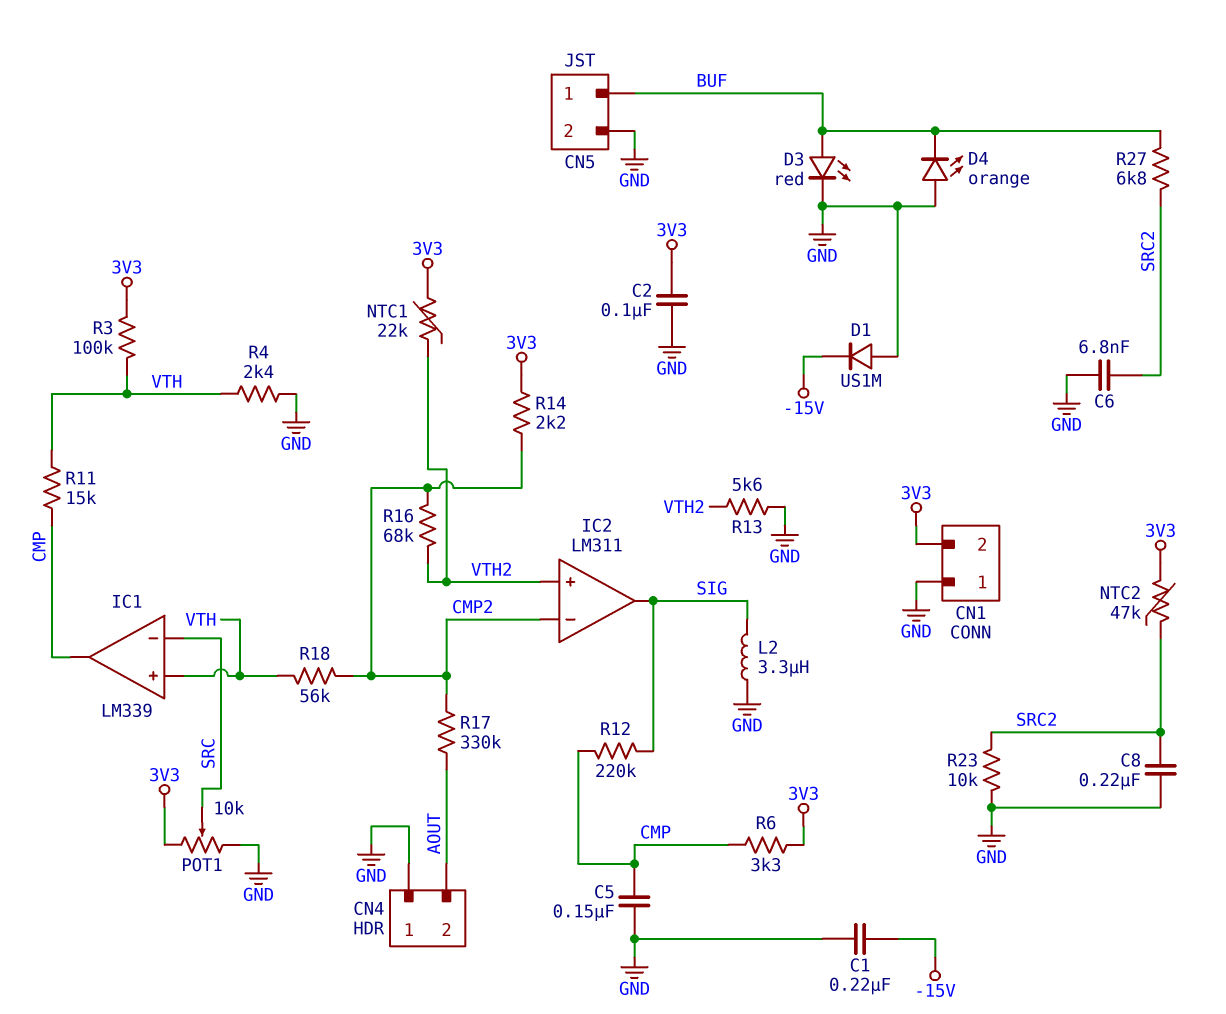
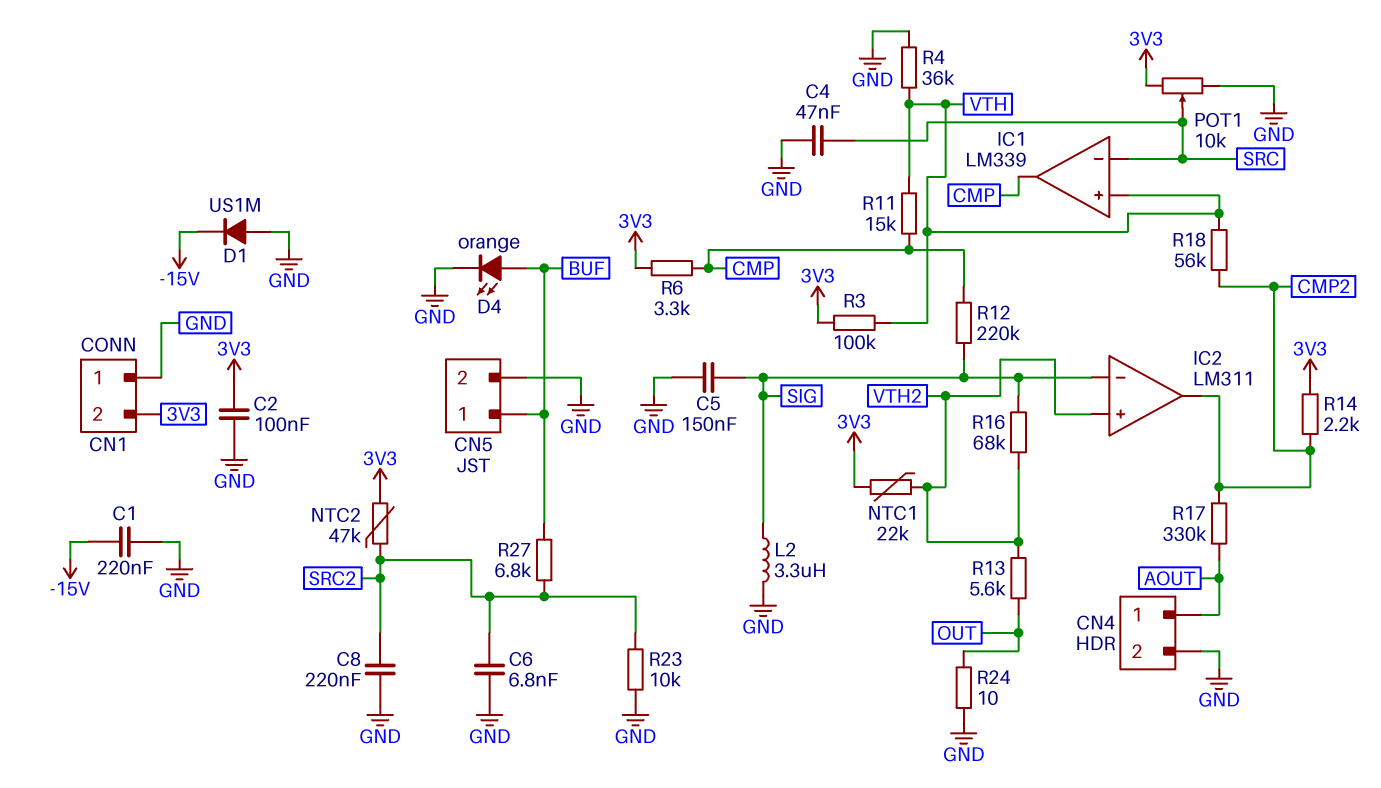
C4: none -> 47nF (GND, SRC)
C5: 150nF (CMP, GND) -> 150nF (GND, SIG)
CN4 pin 1: GND -> AOUT
CN4 pin 2: AOUT -> GND
D3: LED red (A BUF, K GND) -> none
D4: LED orange (A GND, K BUF) -> LED orange (A BUF, K GND)
IC2 pin in-: CMP2 -> SIG
IC2 pin out: SIG -> CMP2
R4: 2.4k (GND, VTH) -> 36k (GND, VTH)
R13: 5.6k (GND, VTH2) -> 5.6k (OUT, VTH2)
R16: 68k (CMP2, VTH2) -> 68k (SIG, VTH2)
R24: none -> 10 (GND, OUT)

